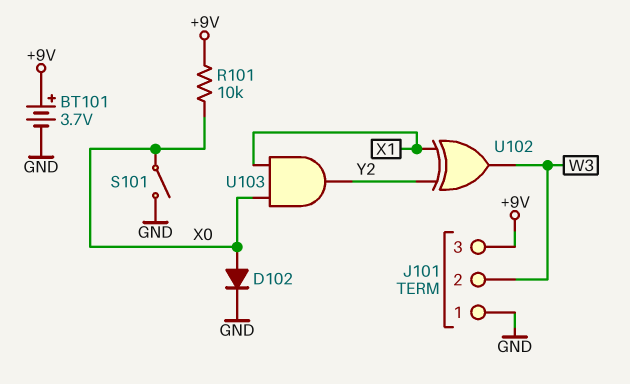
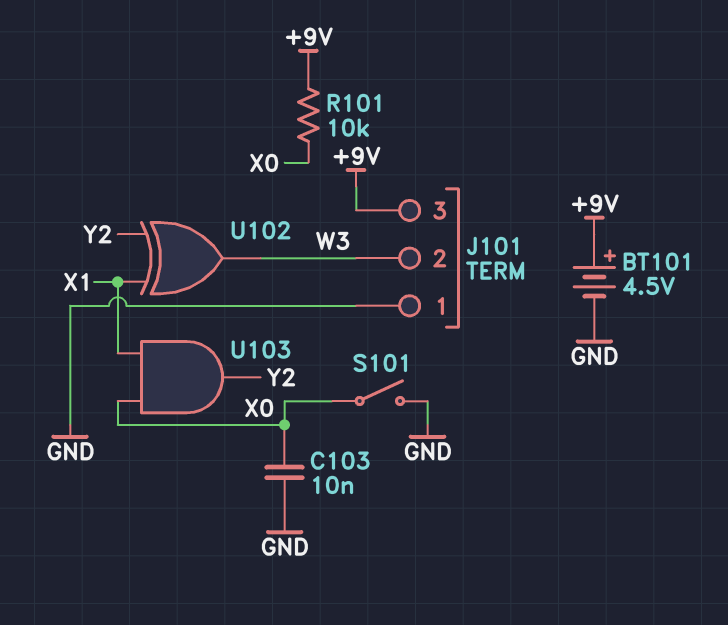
BT101: 3.7V (plus +9V, minus GND) -> 4.5V (plus +9V, minus GND)
C103: none -> 10nF (GND, X0)
D102: diode (A X0, K GND) -> none

